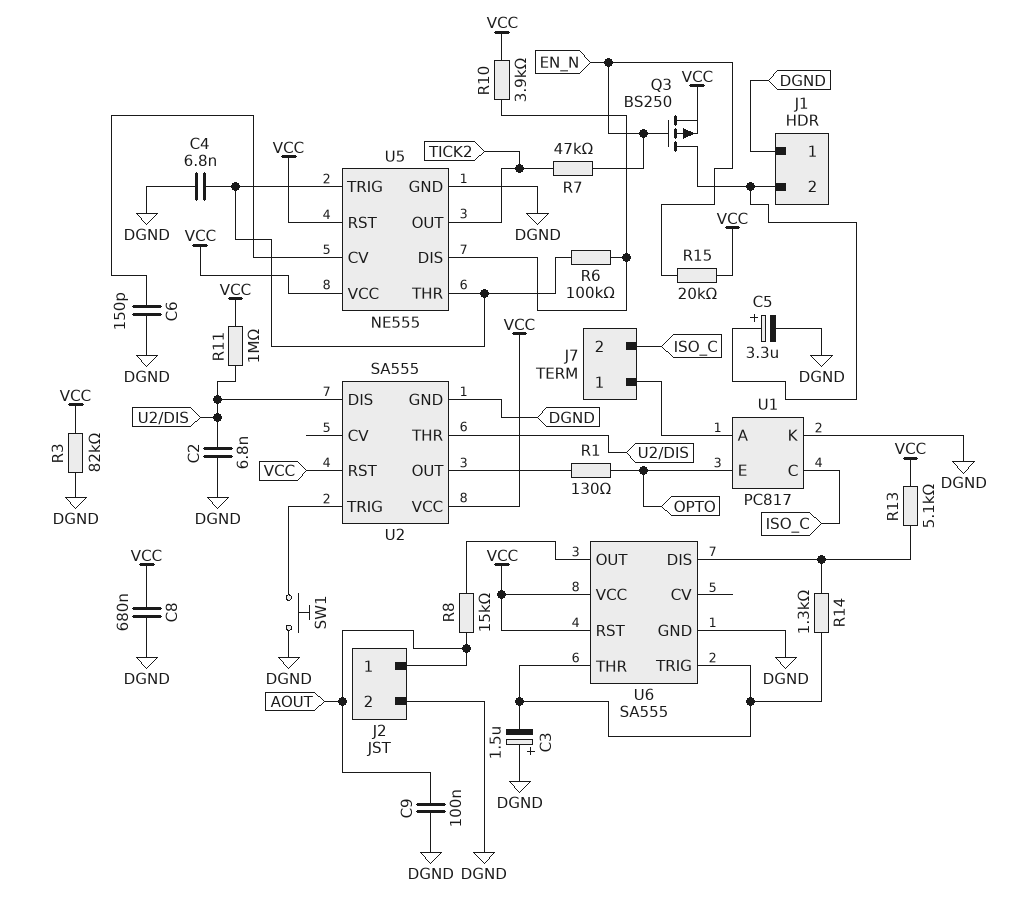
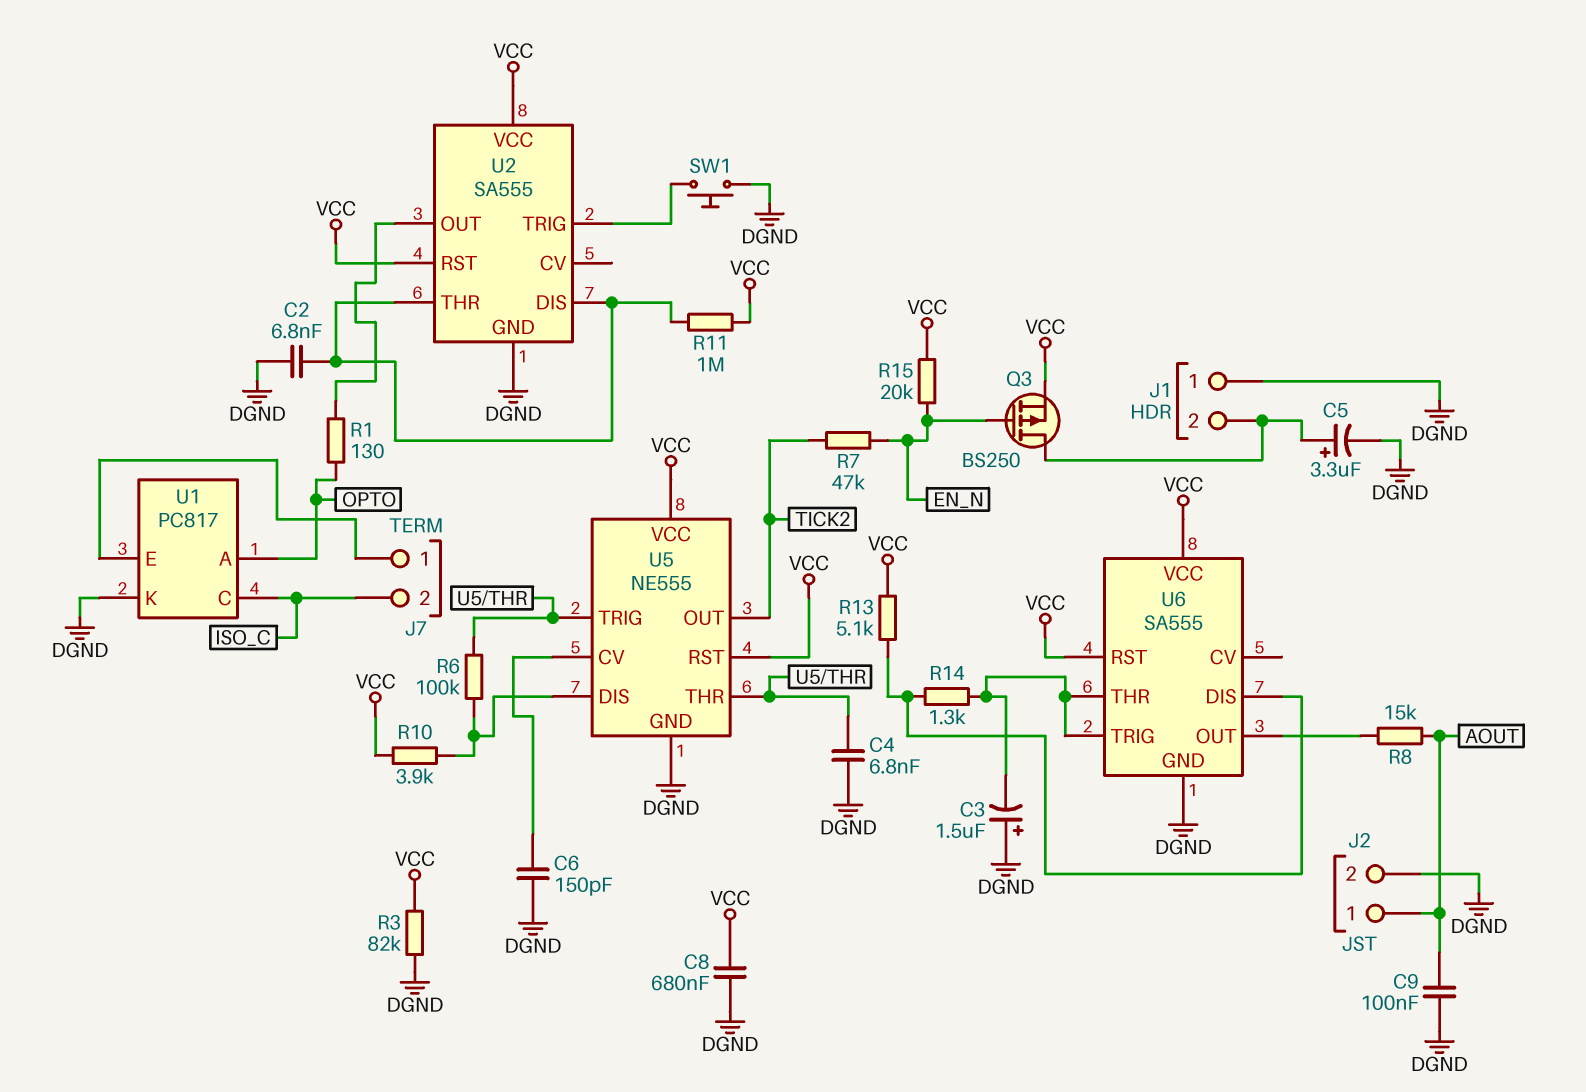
U1 pin A: J7/1 -> OPTO
U1 pin E: OPTO -> J7/1

